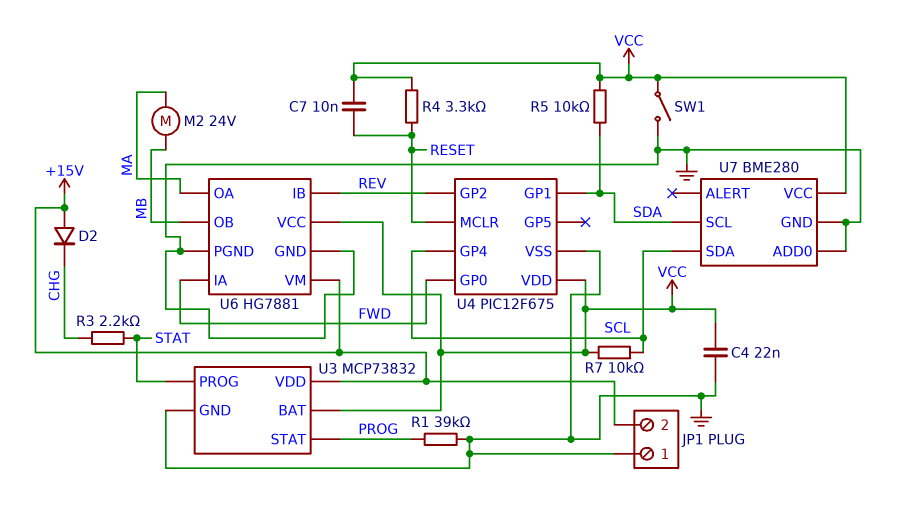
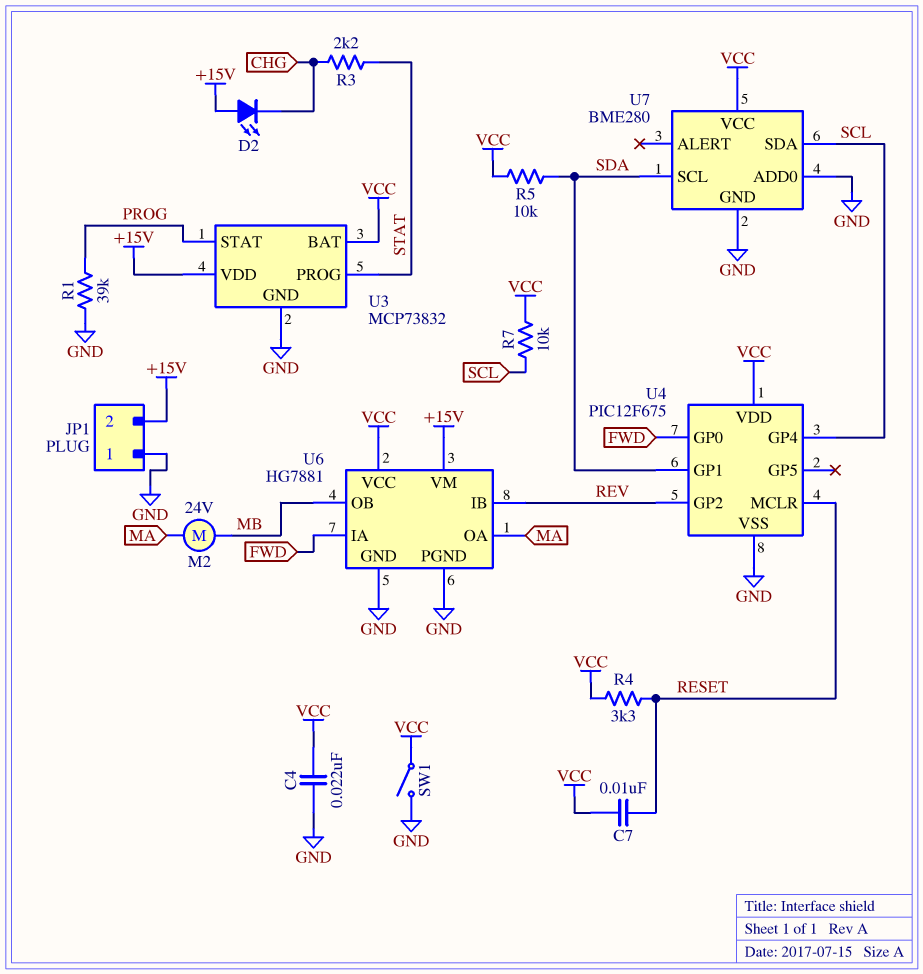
D2: diode (A +15V, K CHG) -> LED (A +15V, K CHG)

